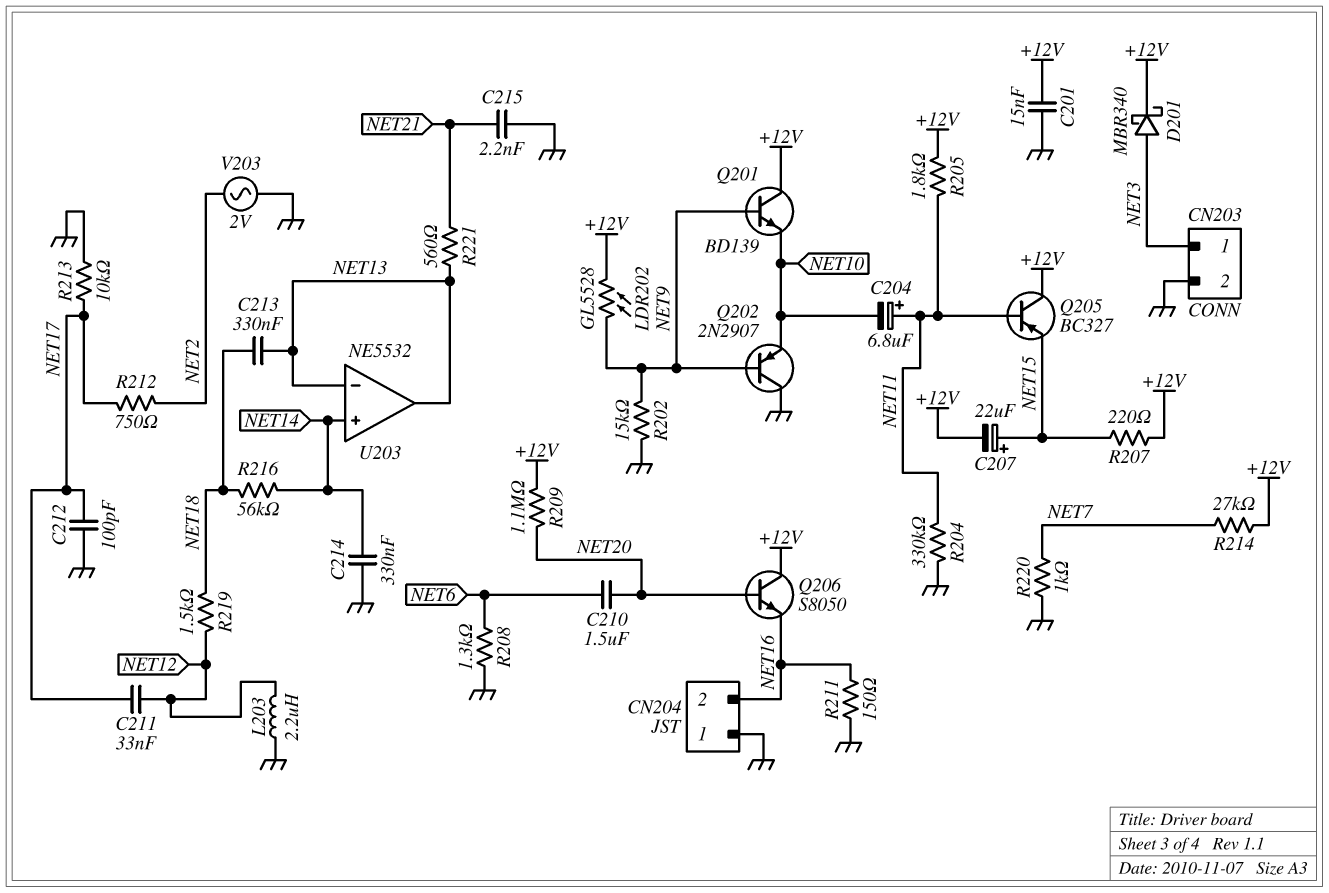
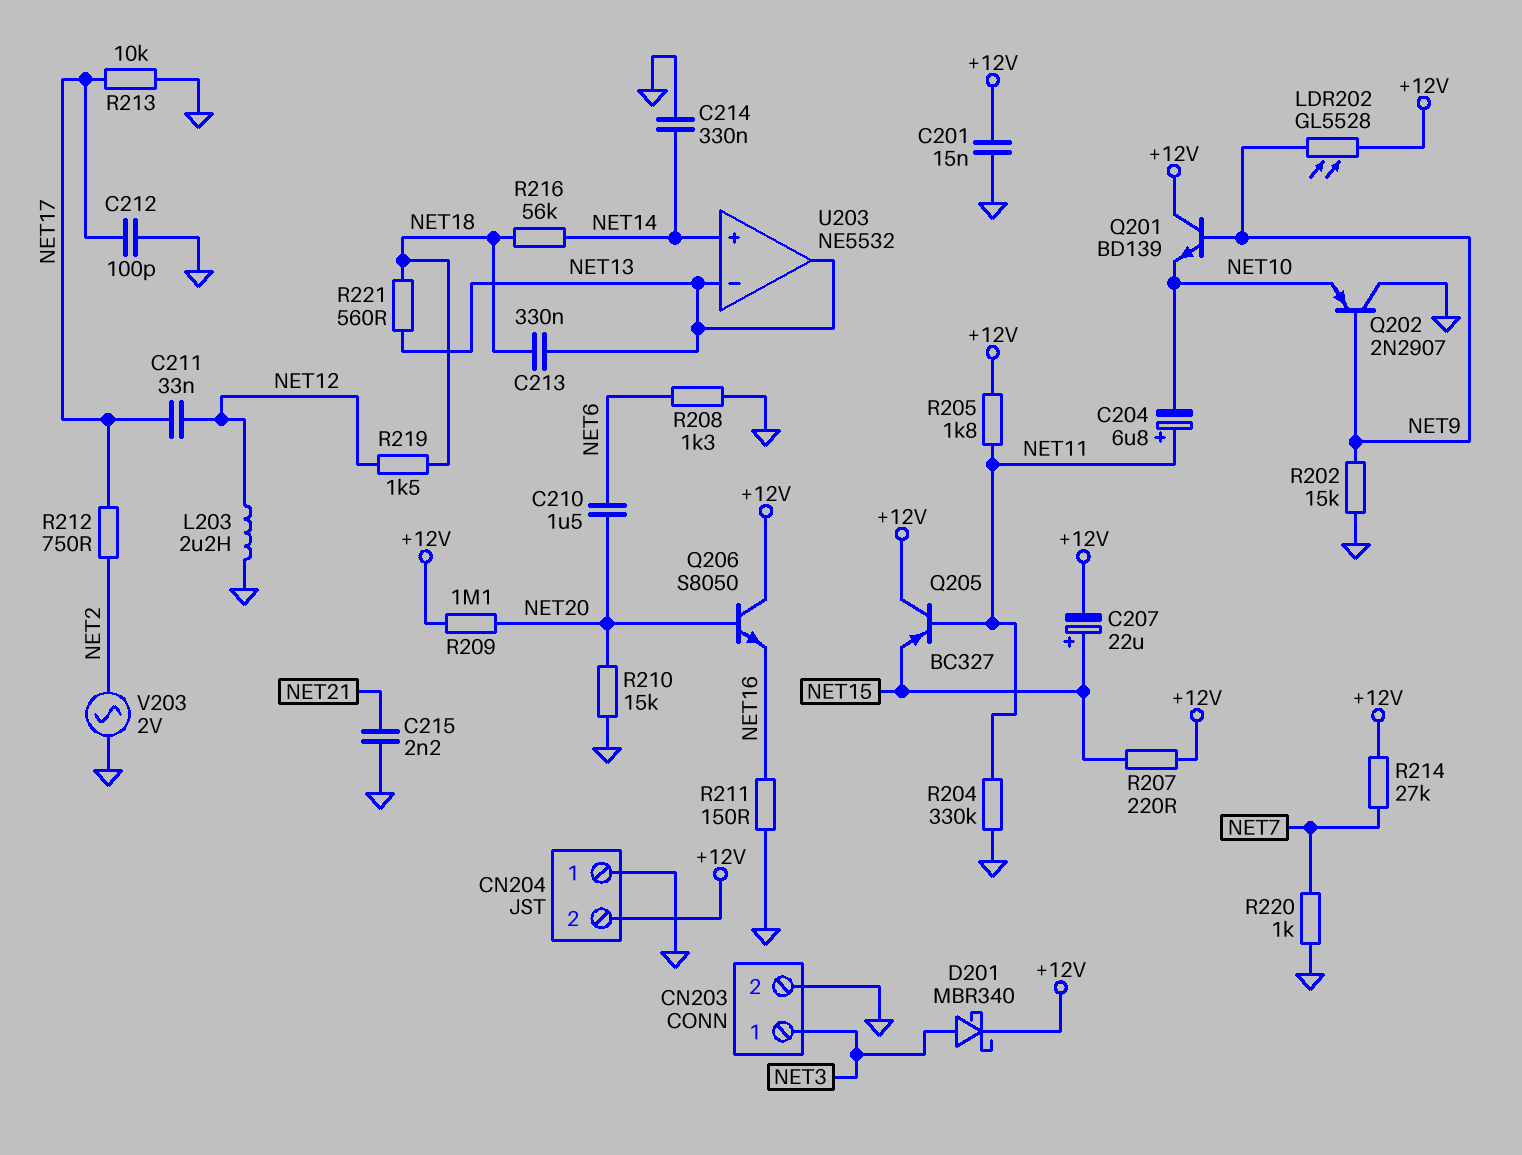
CN204 pin 2: NET16 -> +12V
R210: none -> 15k (GND, NET20)
R221: 560 (NET13, NET21) -> 560 (NET13, NET18)

